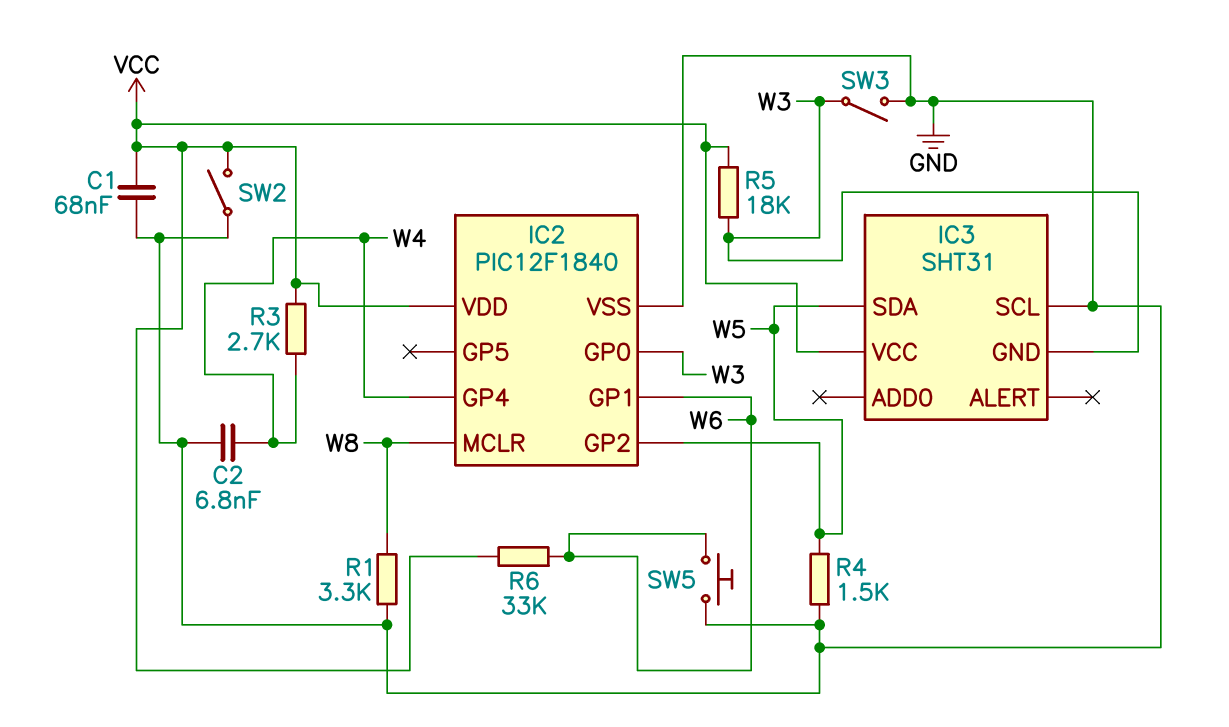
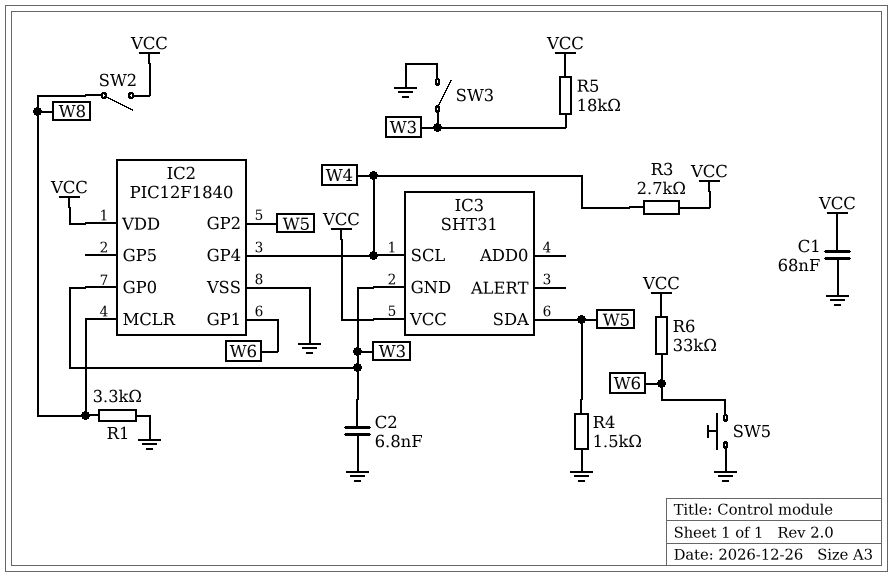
C2: 6.8nF (GND, W4) -> 6.8nF (GND, W3)
IC3 pin SCL: GND -> W4
SW2: switch (GND, VCC) -> switch (VCC, W8)

